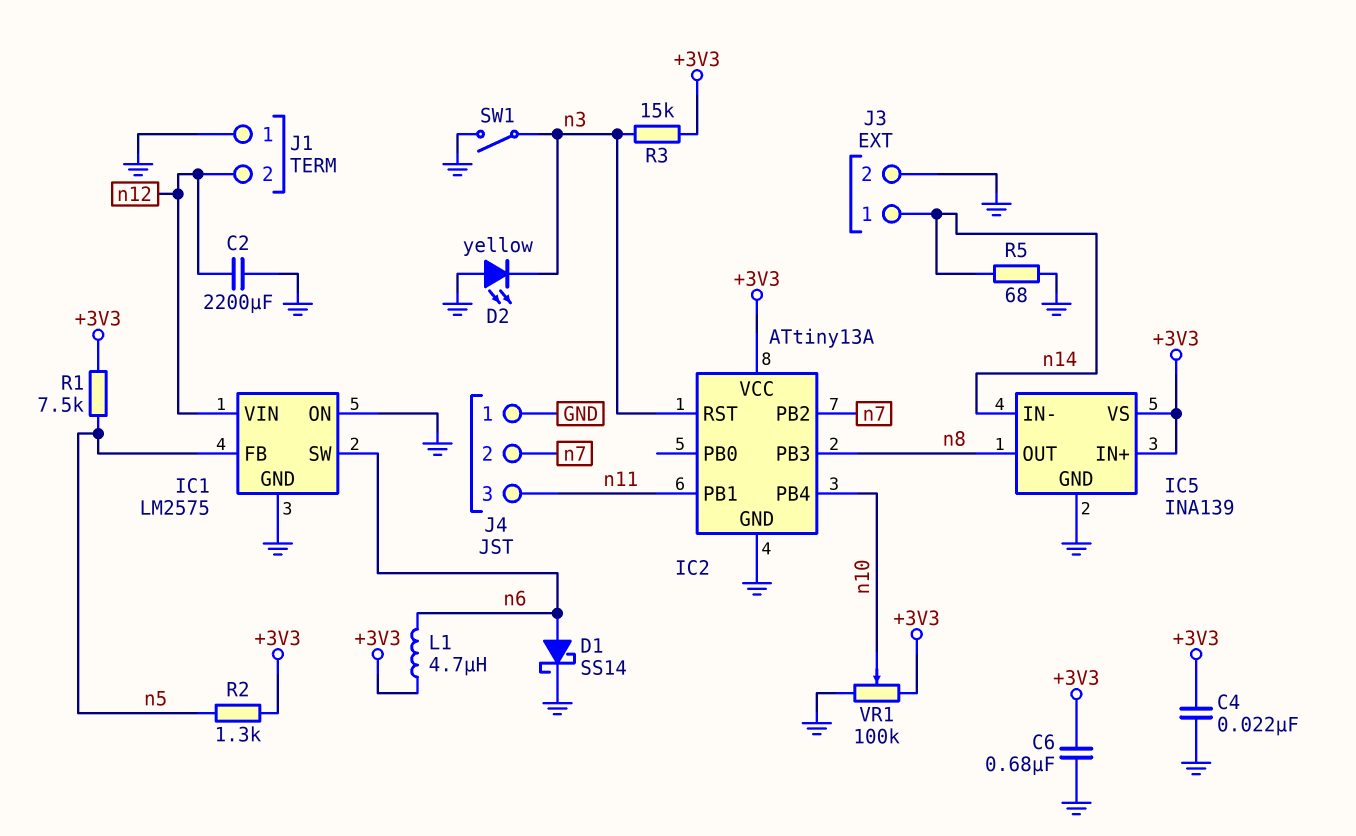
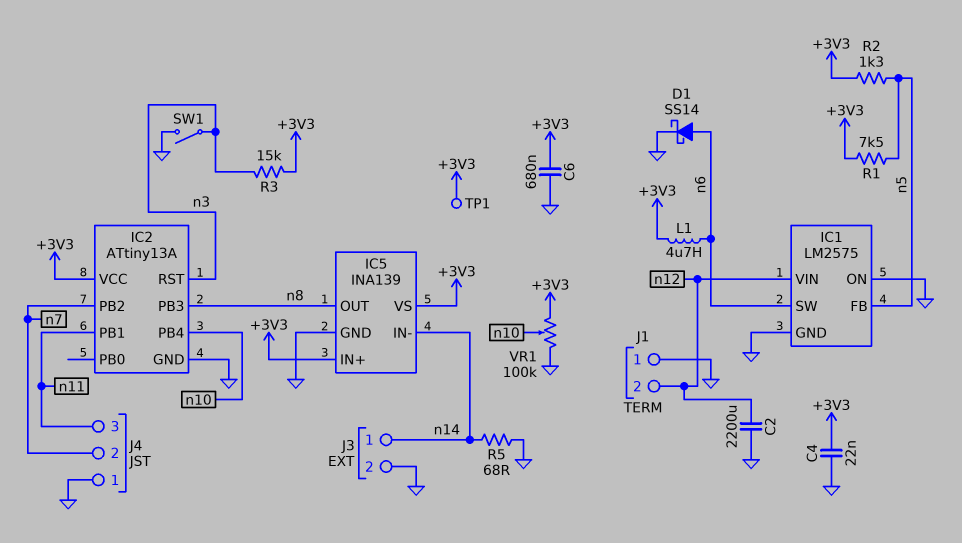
D2: LED yellow (A GND, K n3) -> none
TP1: none -> test point (+3V3)

